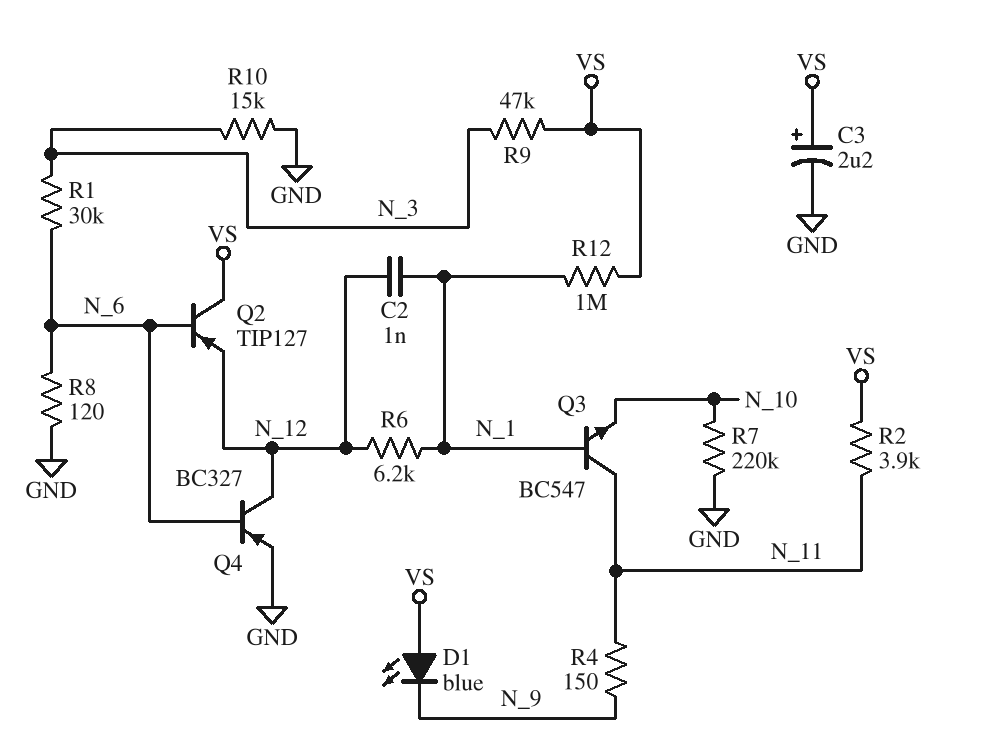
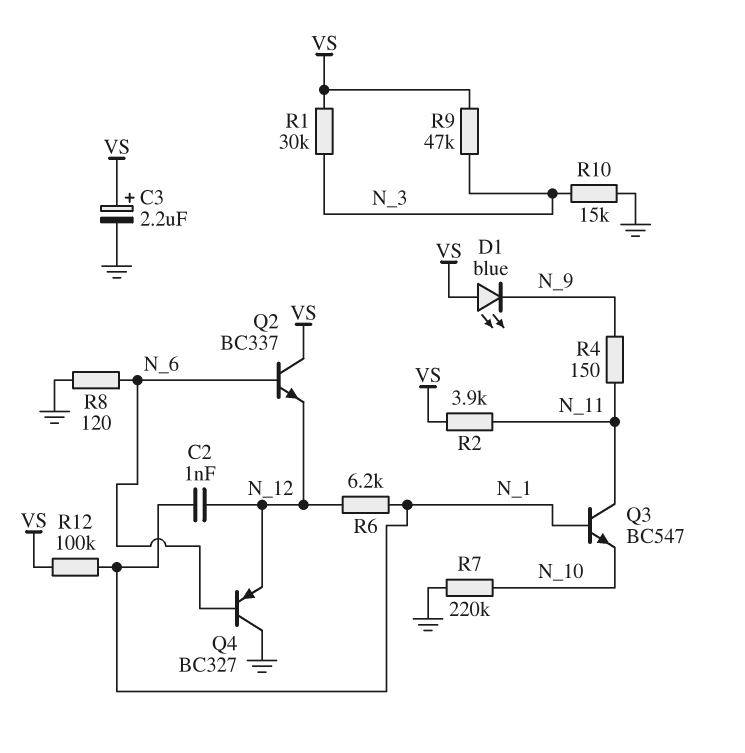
Q2: PNP TIP127 (B N_6, C VS, E N_12) -> NPN BC337 (B N_6, C VS, E N_12)
Q4: PNP BC327 (B N_6, C N_12, E GND) -> PNP BC327 (B N_6, C GND, E N_12)
R1: 30k (N_3, N_6) -> 30k (N_3, VS)
R12: 1M (N_1, VS) -> 100k (N_1, VS)

